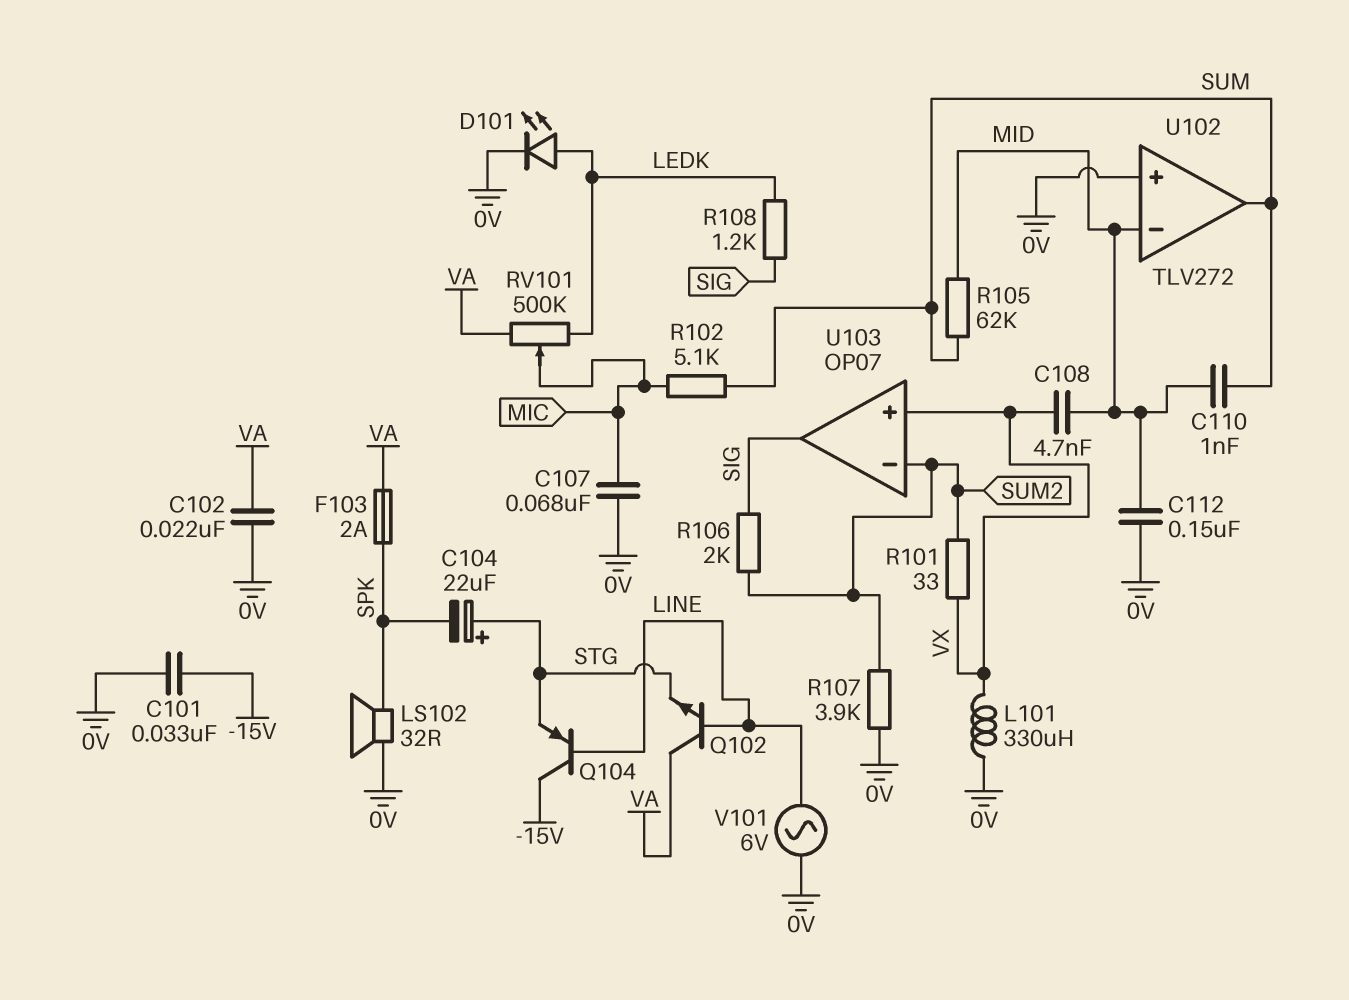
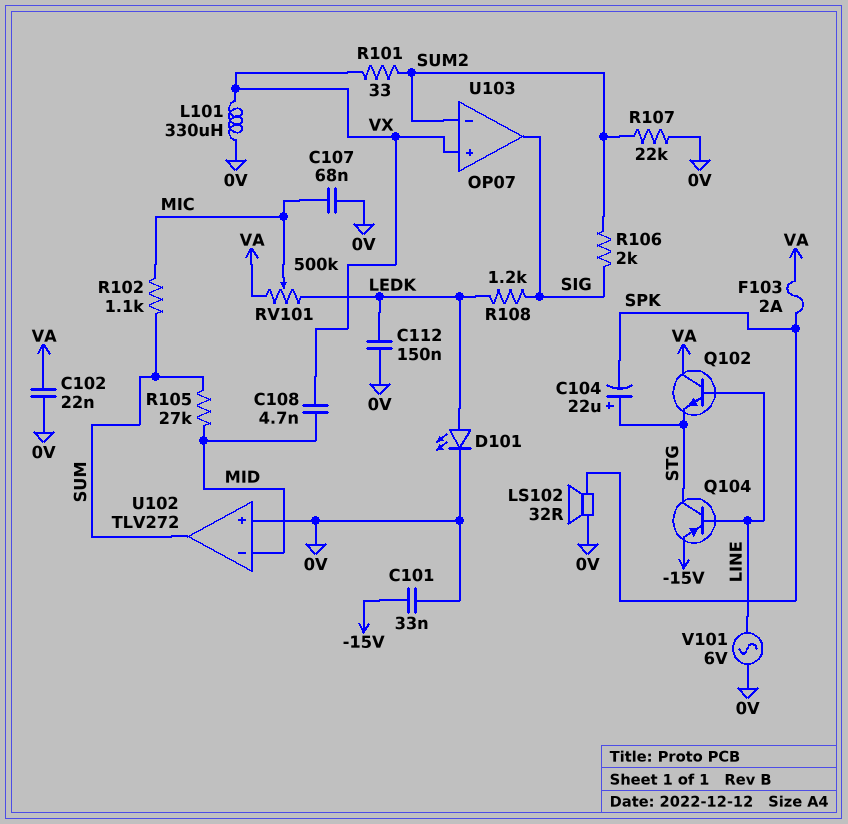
C110: 1nF (MID, SUM) -> none
C112: 150nF (0V, MID) -> 150nF (0V, LEDK)
Q104: PNP (B LINE, C -15V, E STG) -> PNP (B LINE, C STG, E -15V)
R102: 5.1k (MIC, SUM) -> 1.1k (MIC, SUM)
R105: 62k (MID, SUM) -> 27k (MID, SUM)
R107: 3.9k (0V, SUM2) -> 22k (0V, SUM2)

